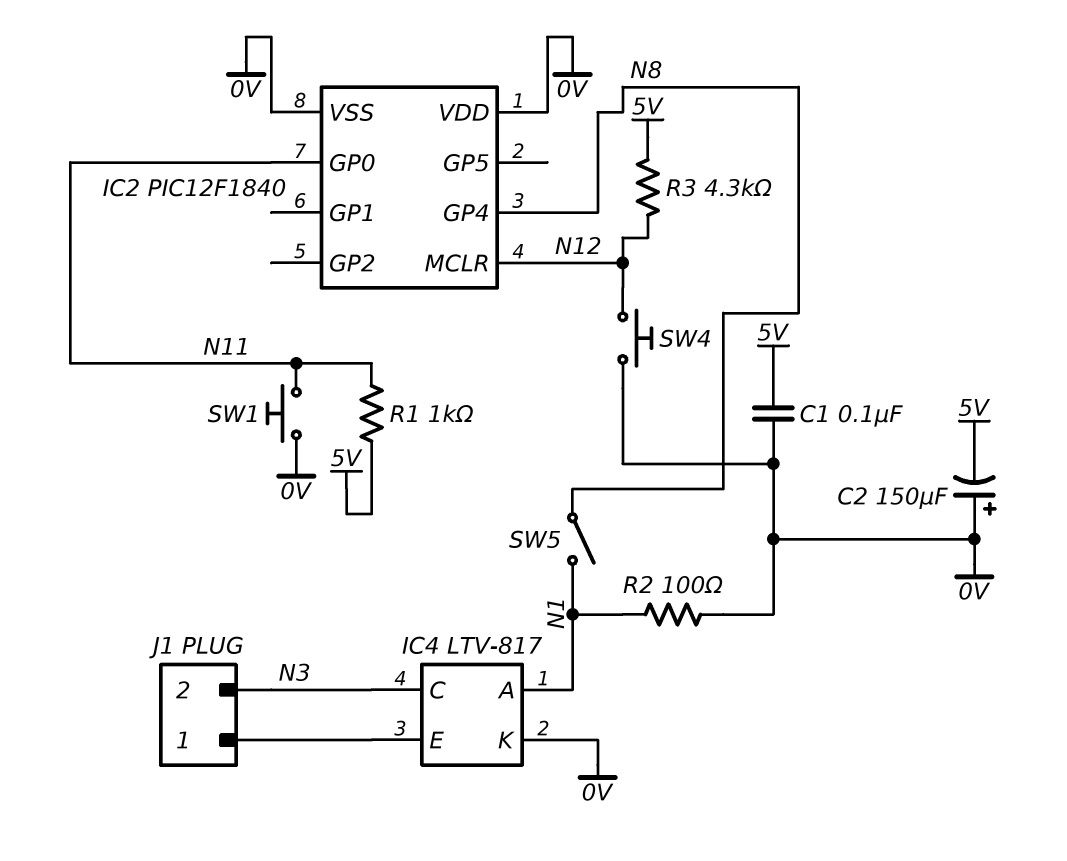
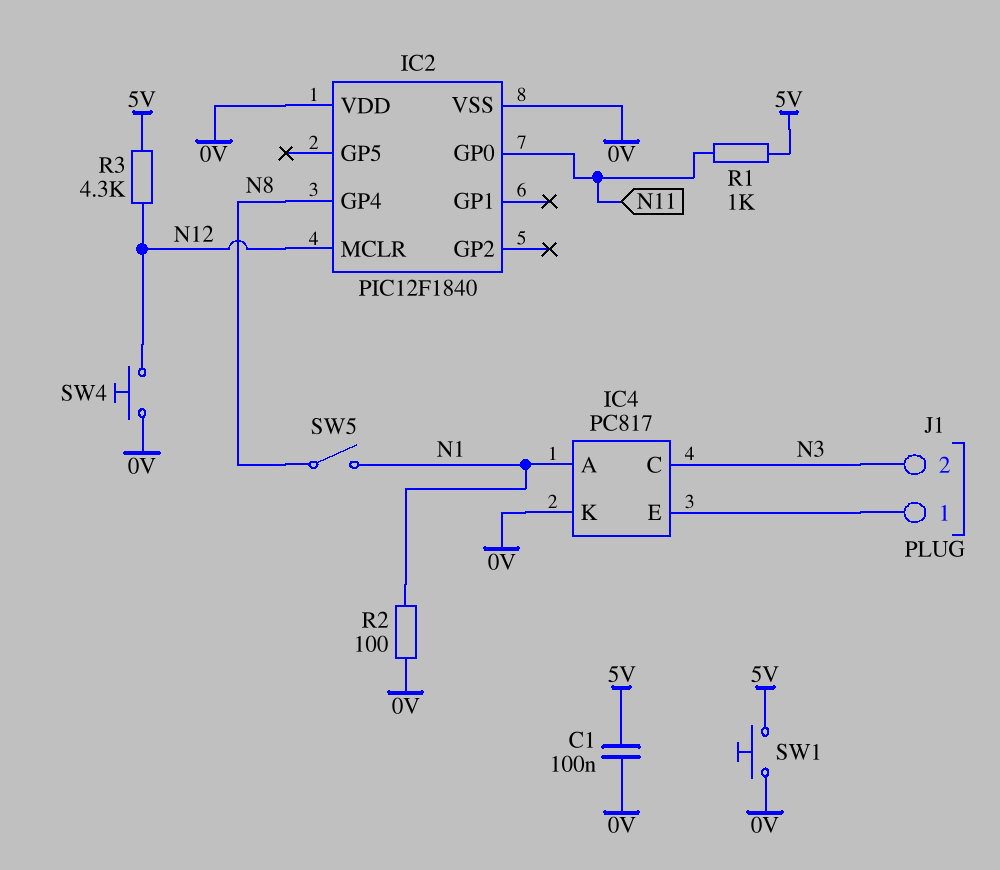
C2: 150uF (plus 0V, minus 5V) -> none
IC4: LTV-817 -> PC817
SW1: button (0V, N11) -> button (0V, 5V)

